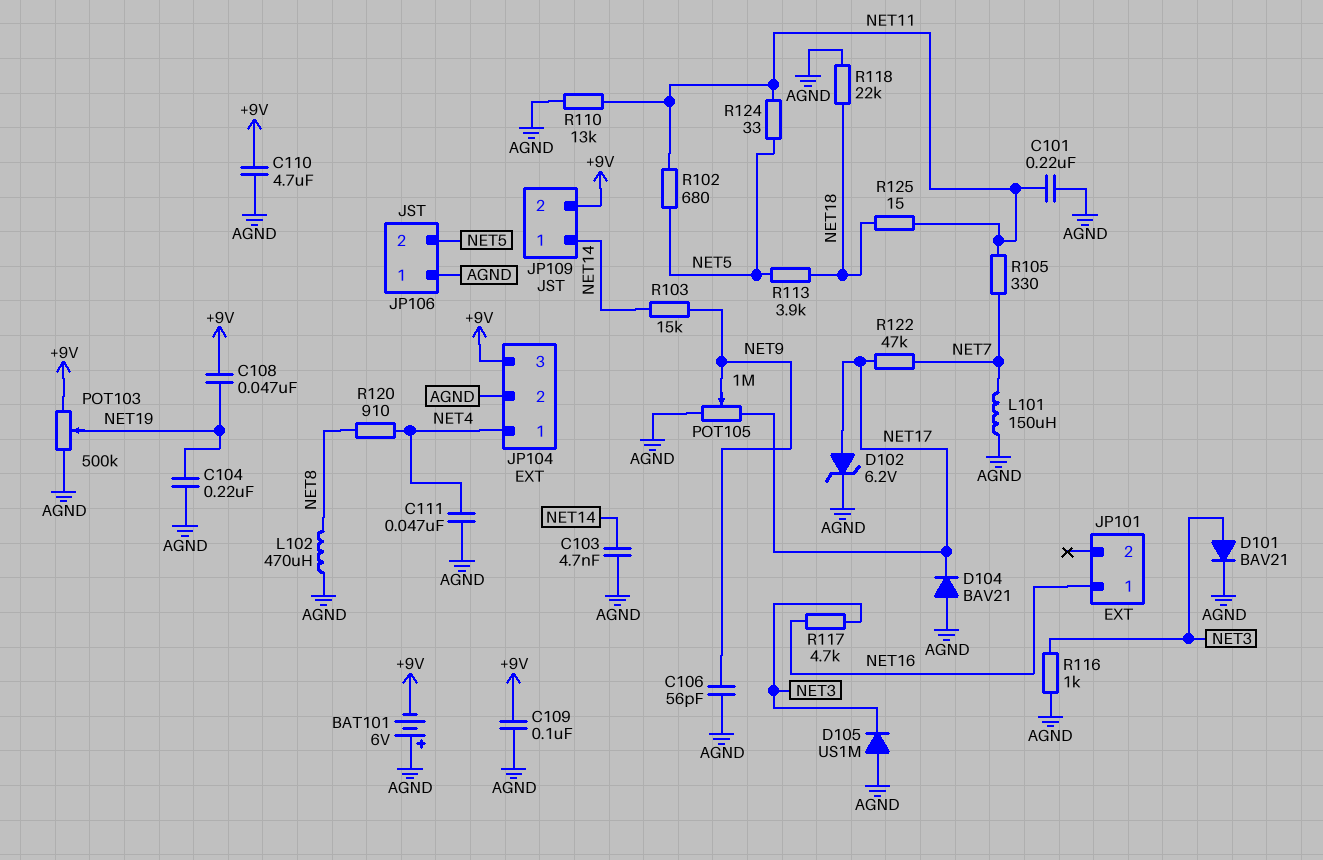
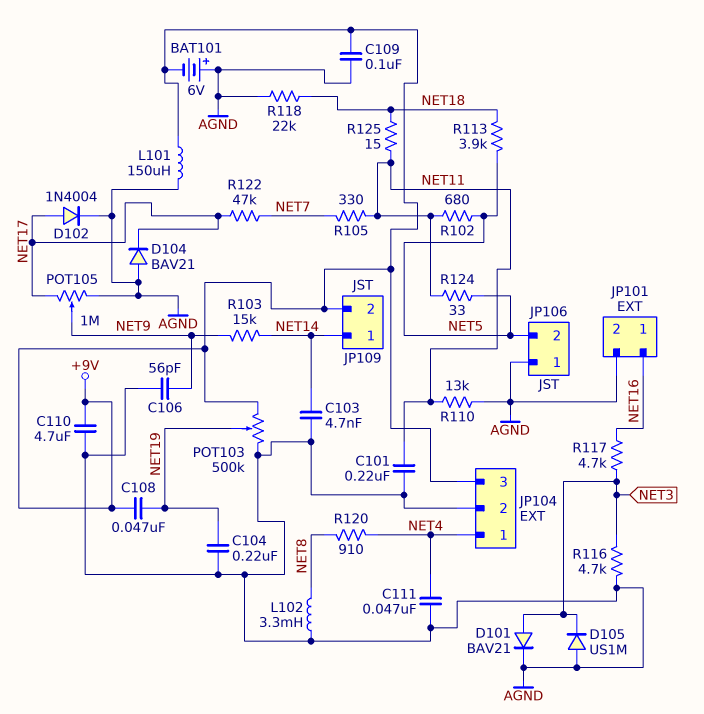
D102: zener 6.2V (A NET17, K AGND) -> diode 1N4004 (A NET17, K AGND)
JP101 pin 2: none -> AGND
L101: 150uH (AGND, NET7) -> 150uH (+9V, AGND)
L102: 470uH (AGND, NET8) -> 3.3mH (AGND, NET8)
R116: 1k (AGND, NET3) -> 4.7k (AGND, NET3)

